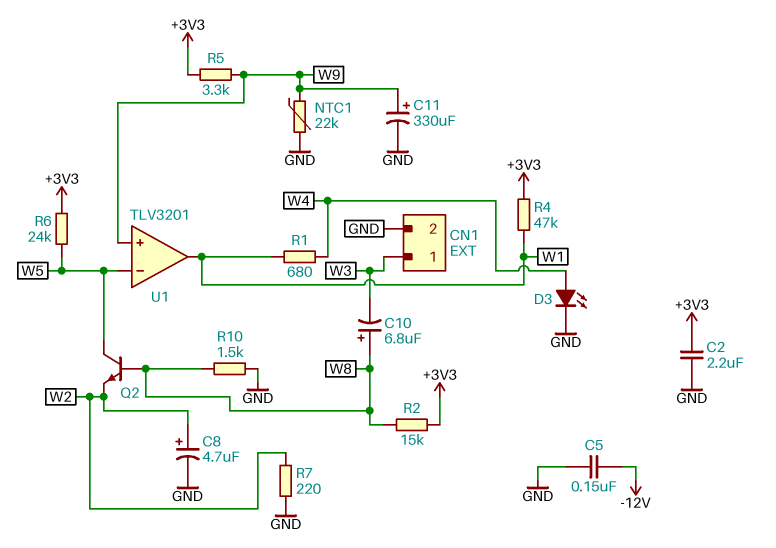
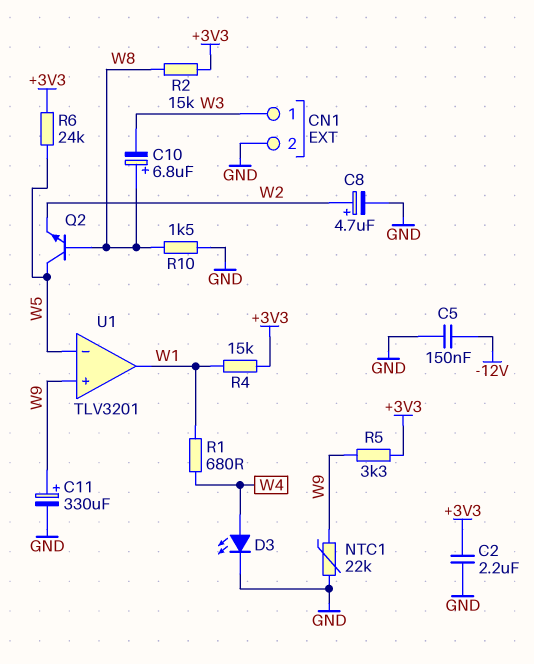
R4: 47k (+3V3, W1) -> 15k (+3V3, W1)
R7: 220 (GND, W2) -> none

